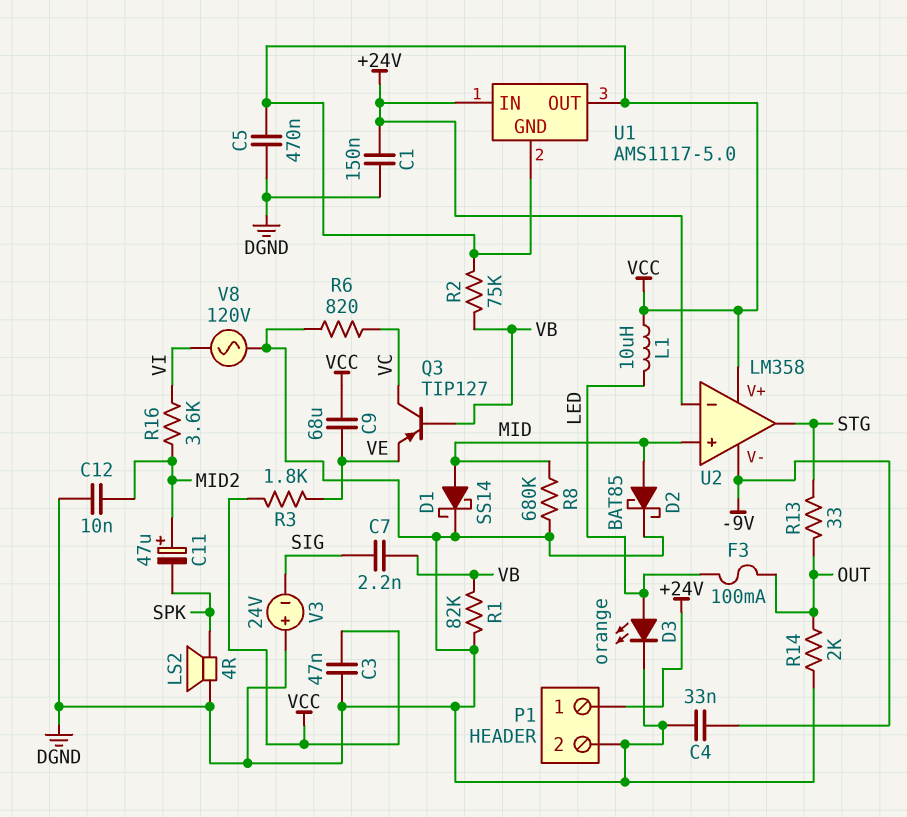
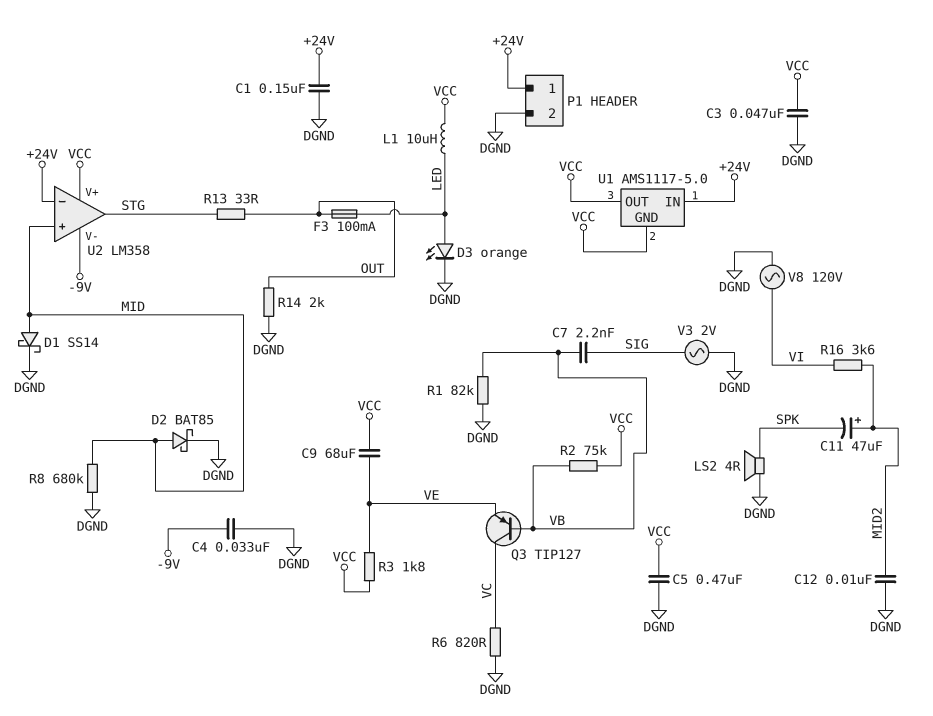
V3: 24V (plus DGND, minus SIG) -> AC 2V (DGND, SIG)

